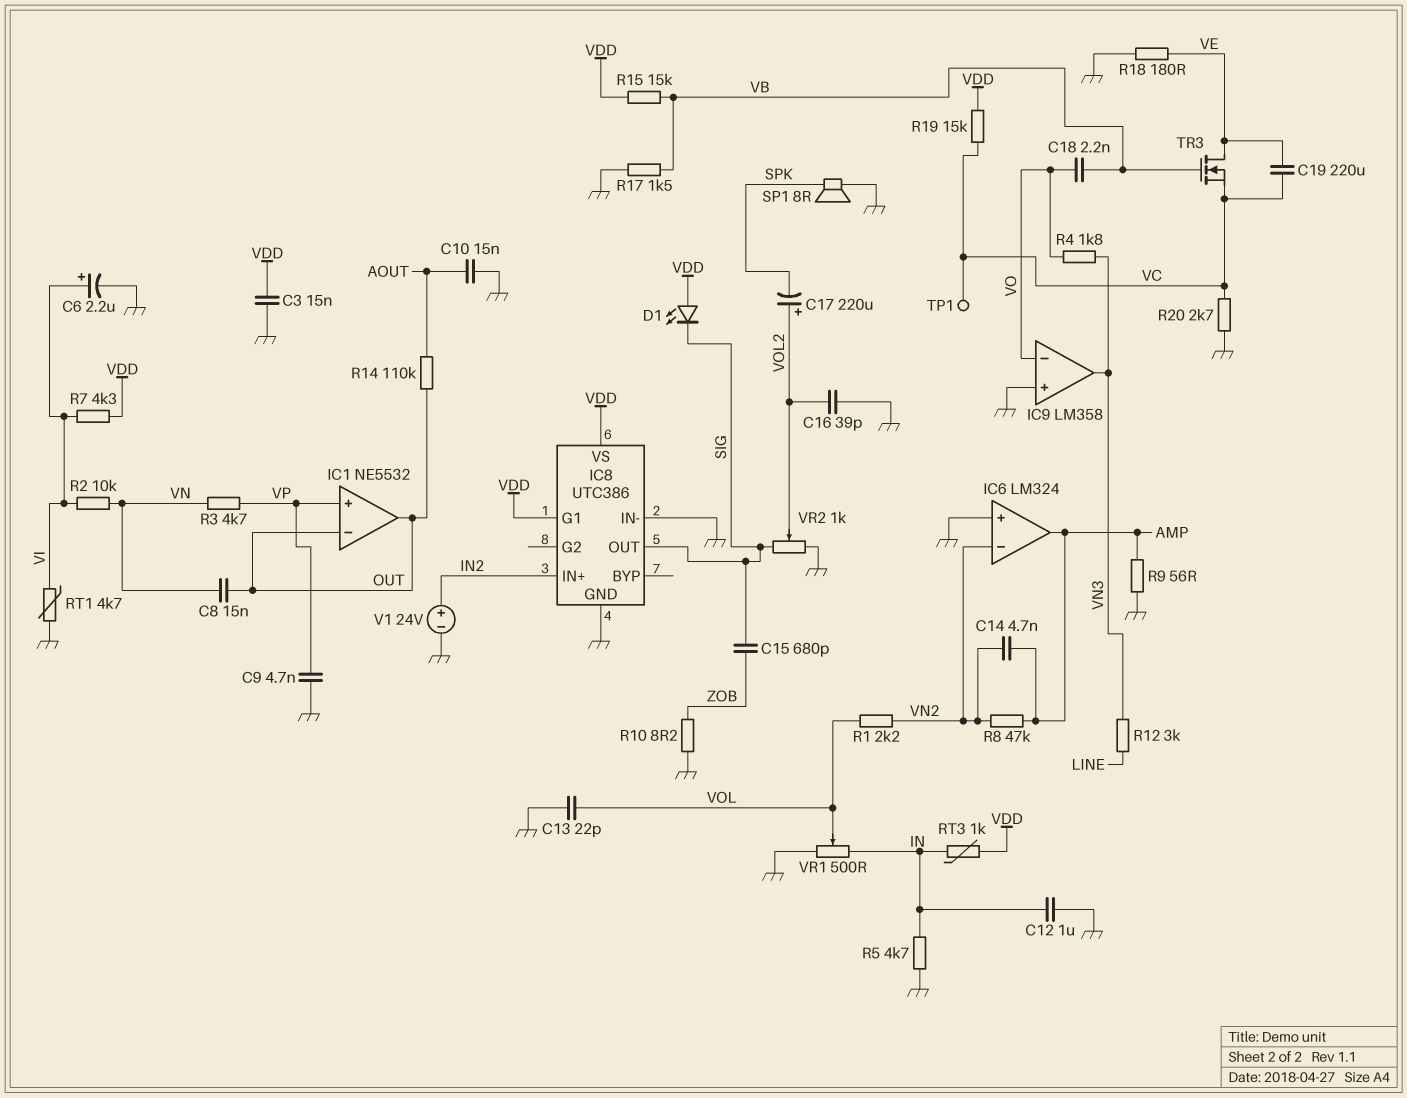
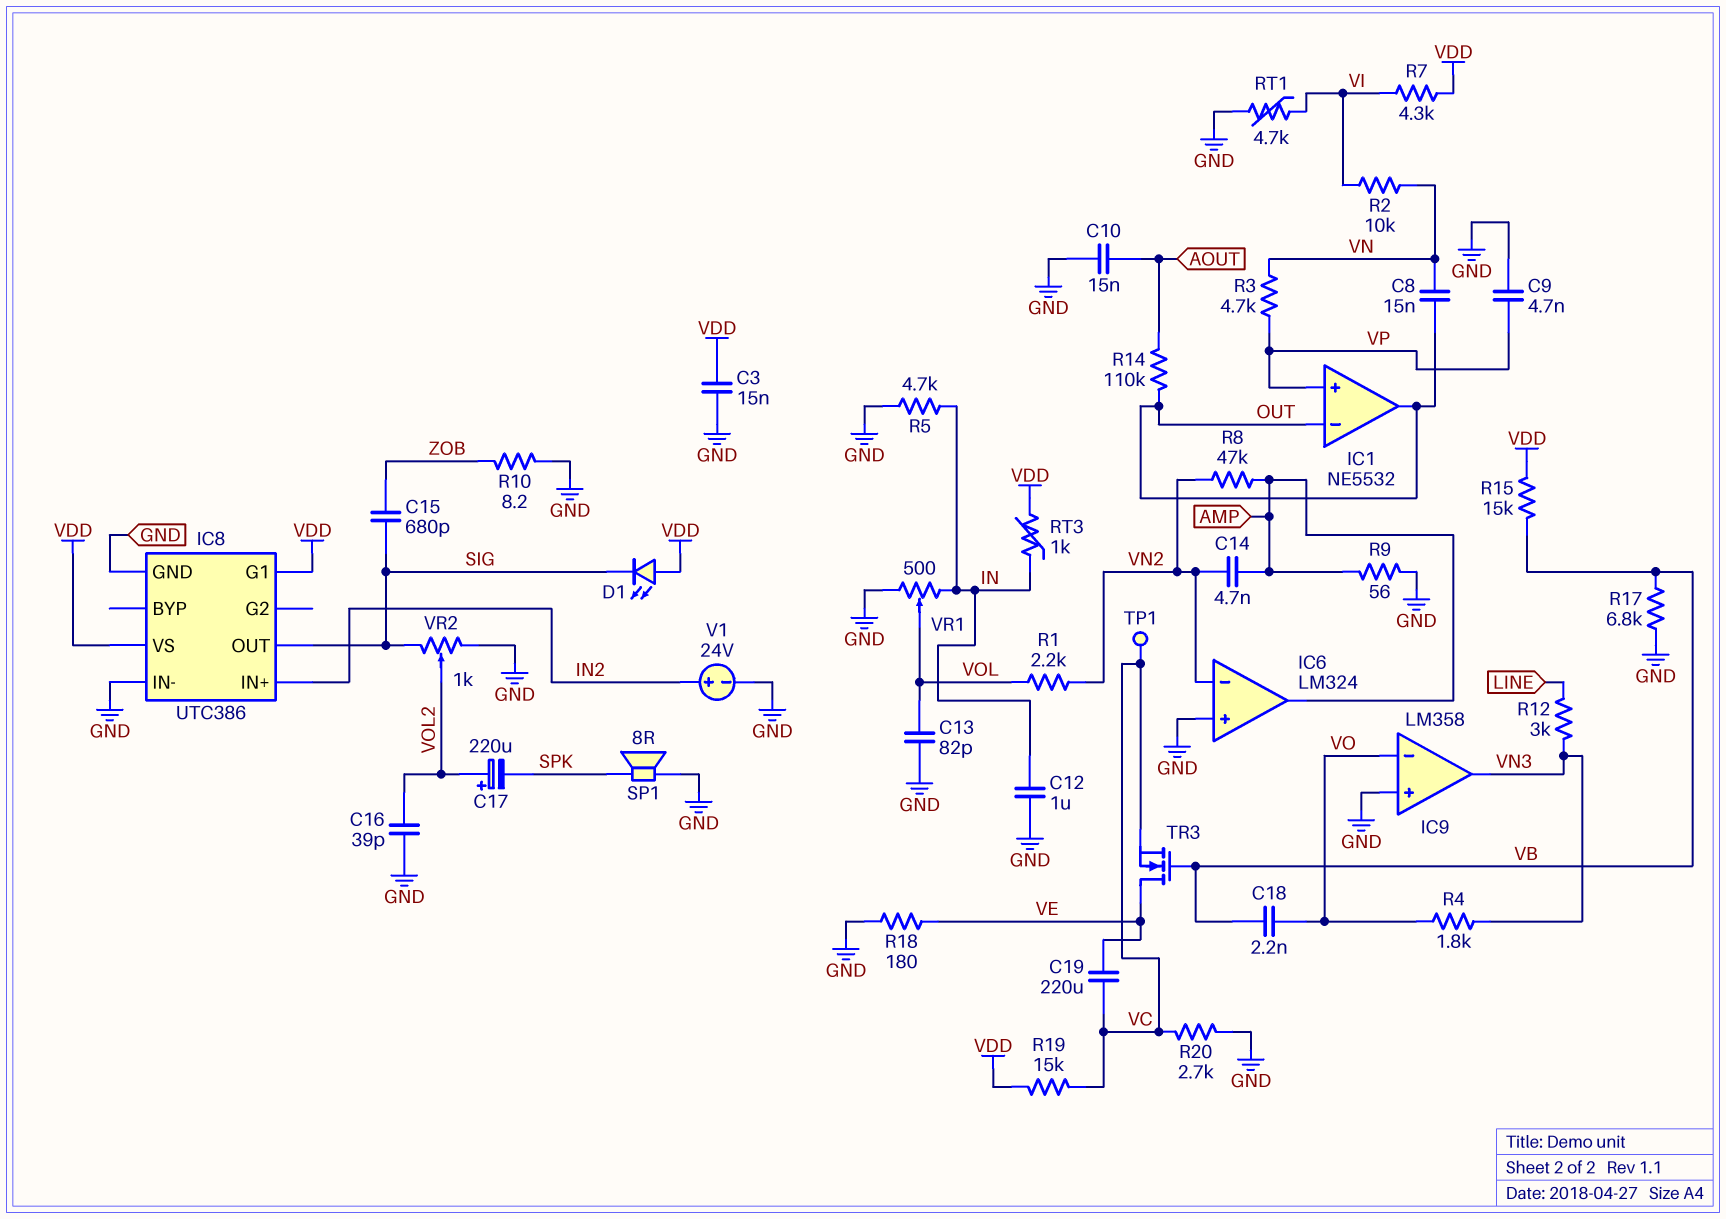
C6: 2.2uF (plus VI, minus GND) -> none
C13: 22pF (GND, VOL) -> 82pF (GND, VOL)
R17: 1.5k (GND, VB) -> 6.8k (GND, VB)

